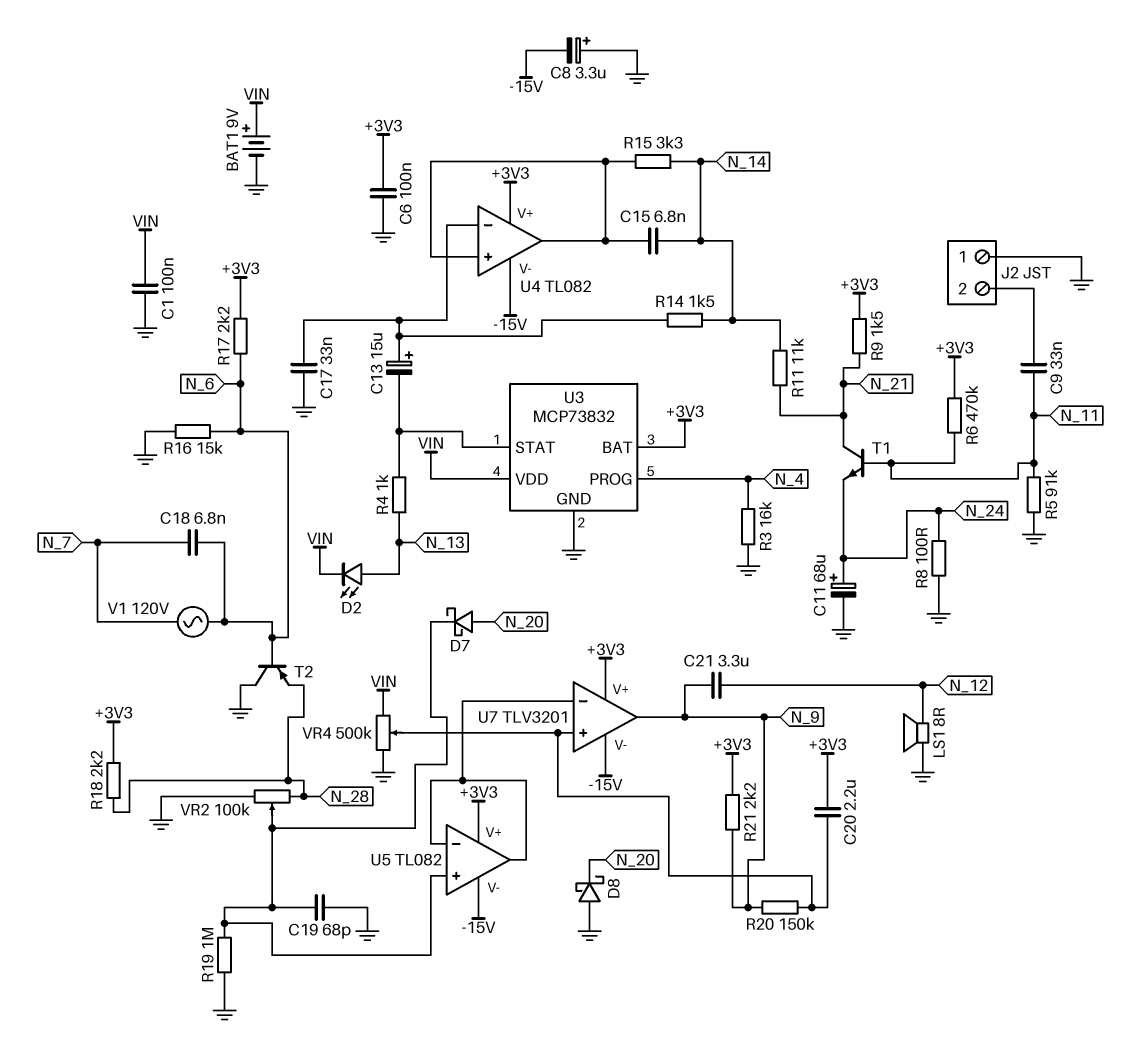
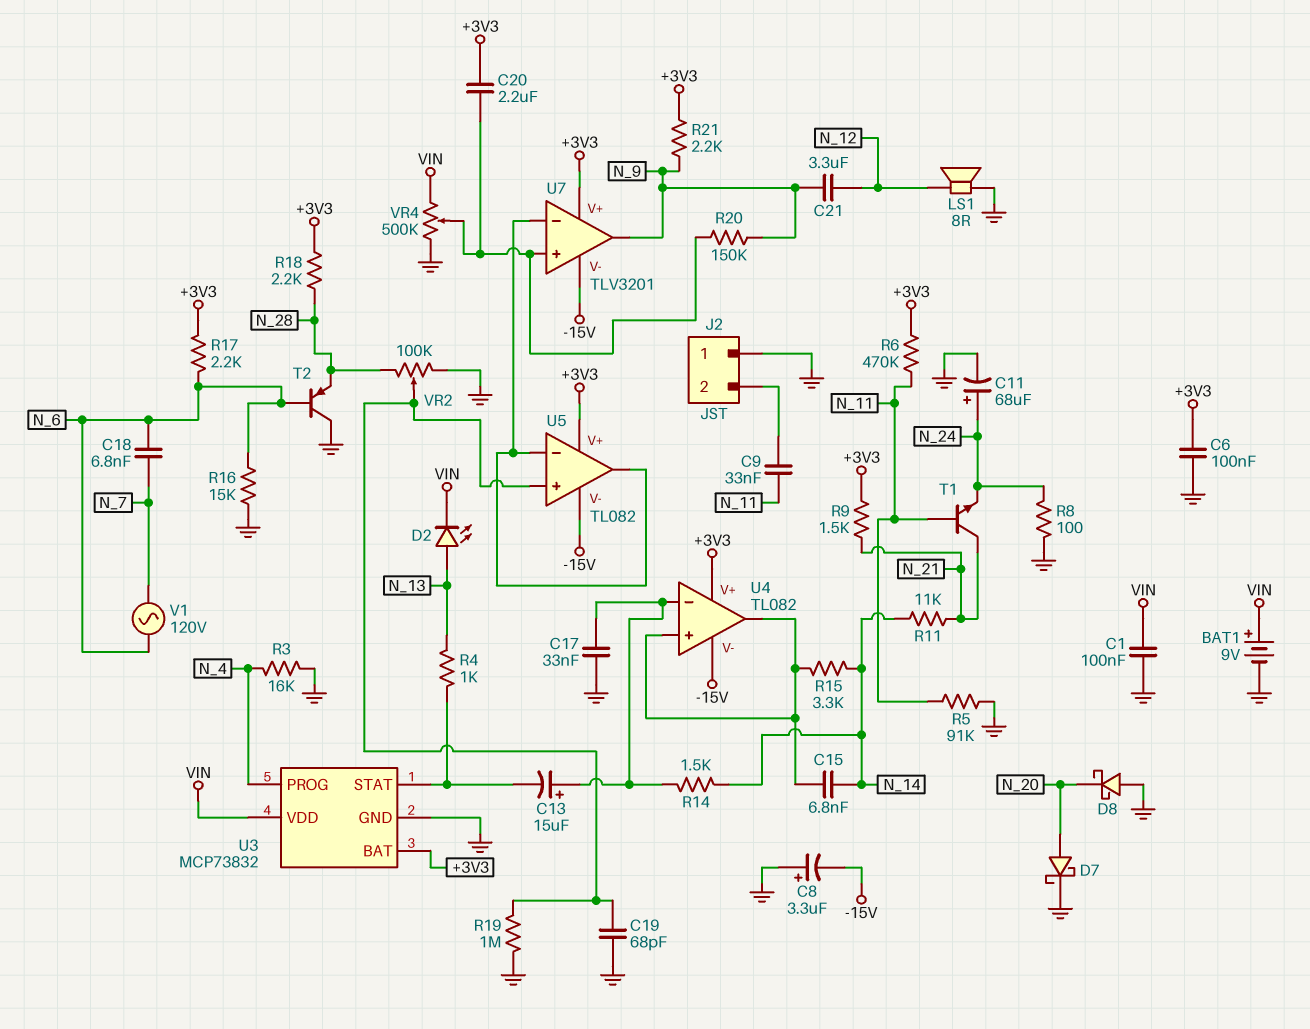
D7: schottky (A N_20, K U5/in+) -> schottky (A N_20, K GND)

